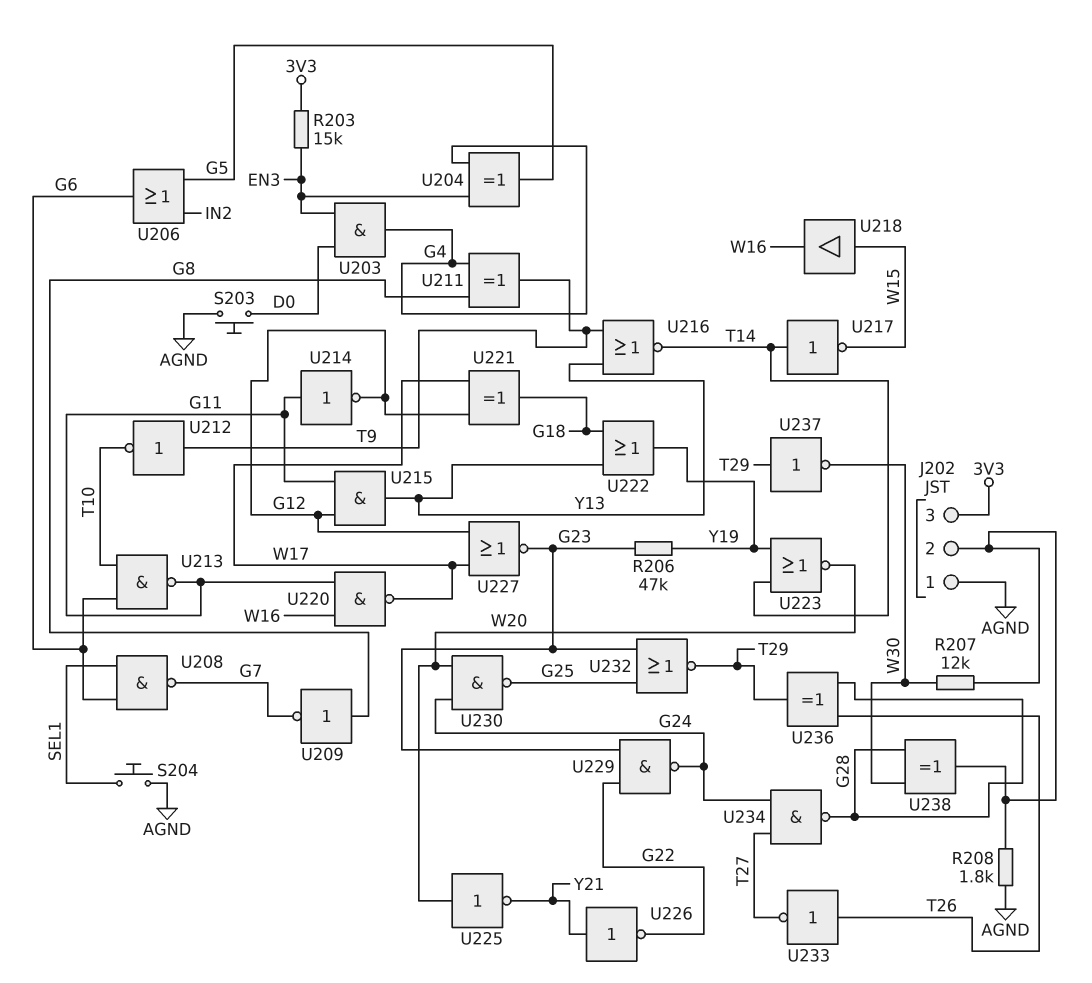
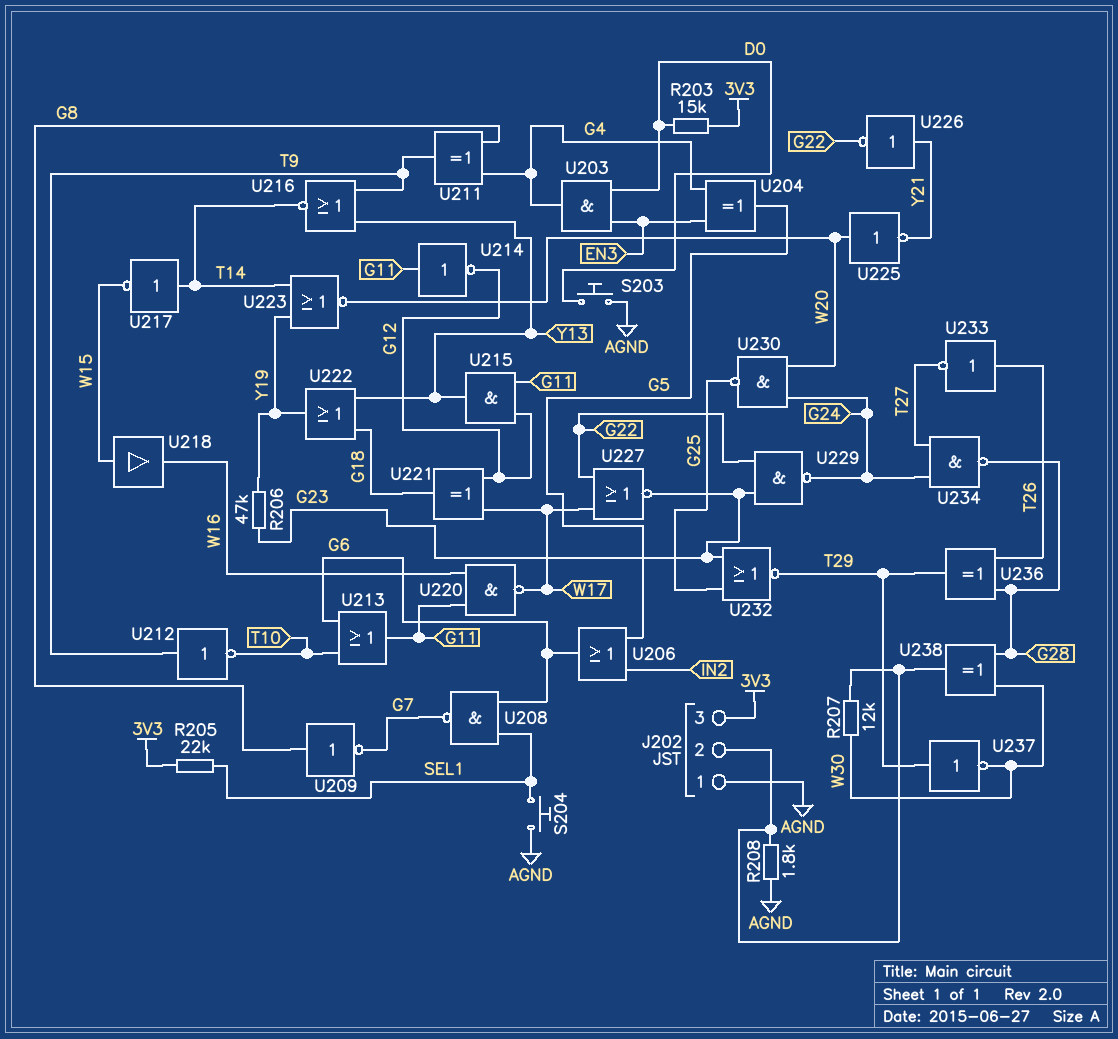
R203: 15k (3V3, EN3) -> 15k (3V3, D0)
R205: none -> 22k (3V3, SEL1)
U213: NAND (in G6, in T10, out G11) -> OR (in G6, in T10, out G11)
U227: NOR (in G12, in W17, out G23) -> NOR (in G22, in W17, out G23)

